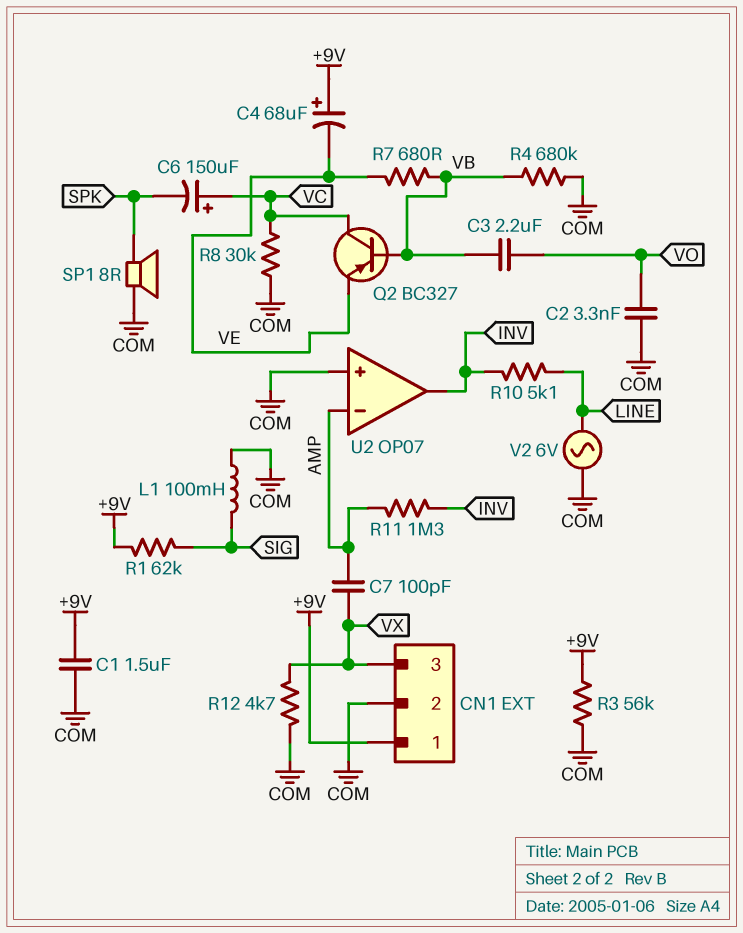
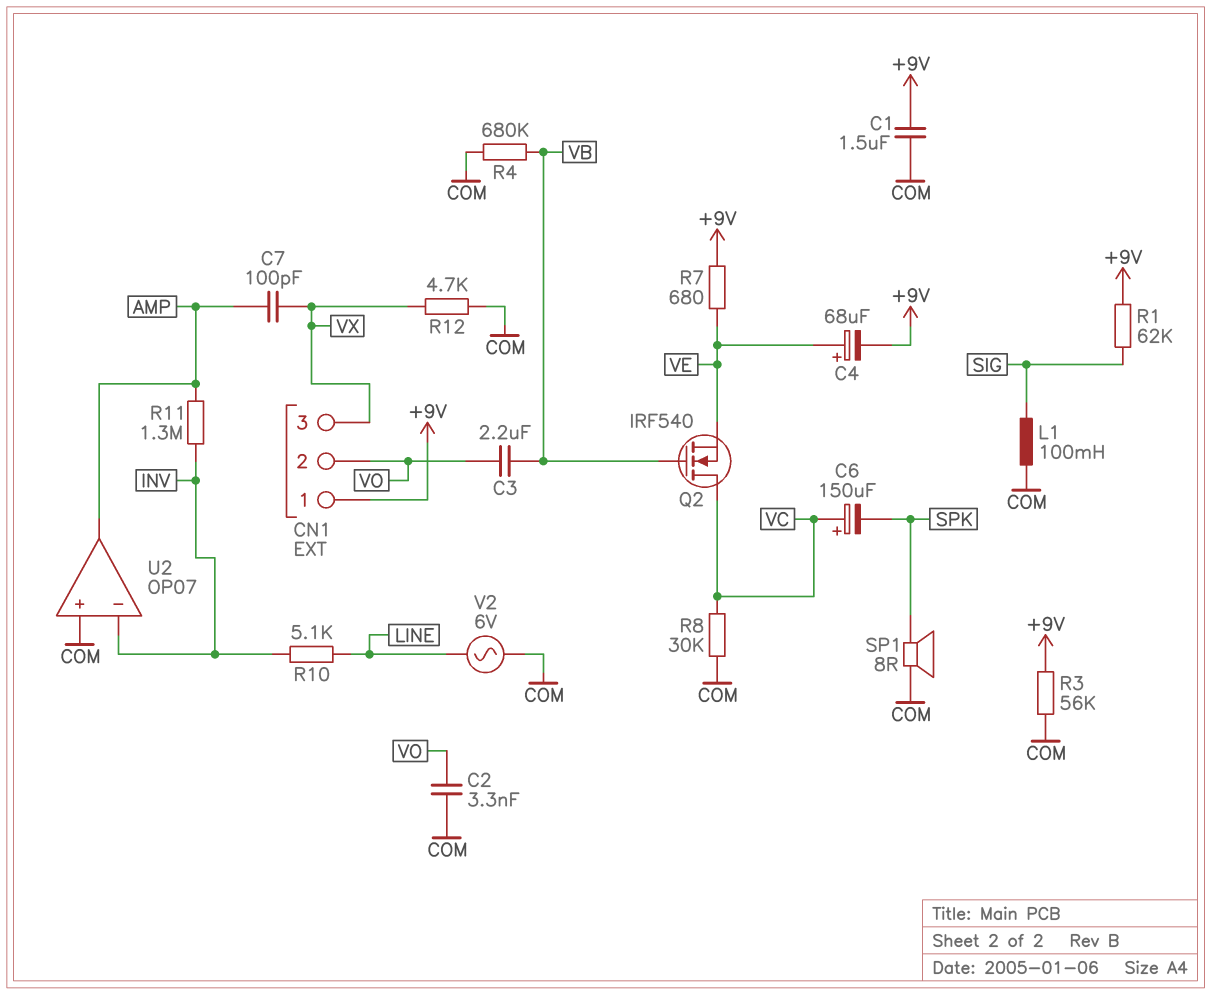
C4: 68uF (plus +9V, minus VE) -> 68uF (plus VE, minus +9V)
CN1 pin 2: COM -> VO
Q2: PNP BC327 (B VB, C VC, E VE) -> NMOS IRF540 (G VB, D VC, S VE)
R7: 680 (VB, VE) -> 680 (+9V, VE)
U2 pin in-: AMP -> INV
U2 pin out: INV -> AMP

